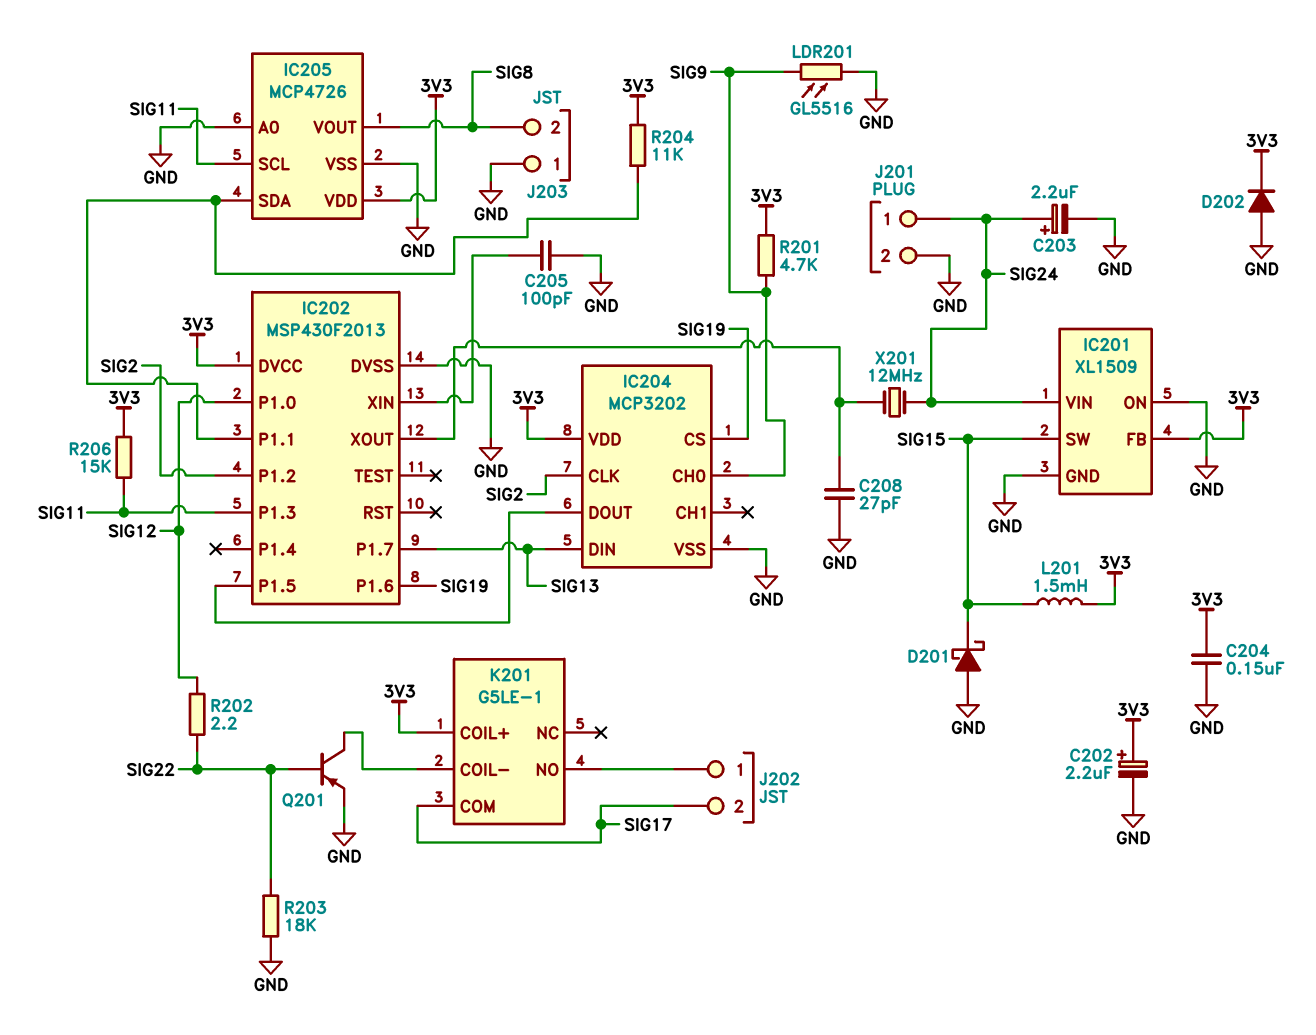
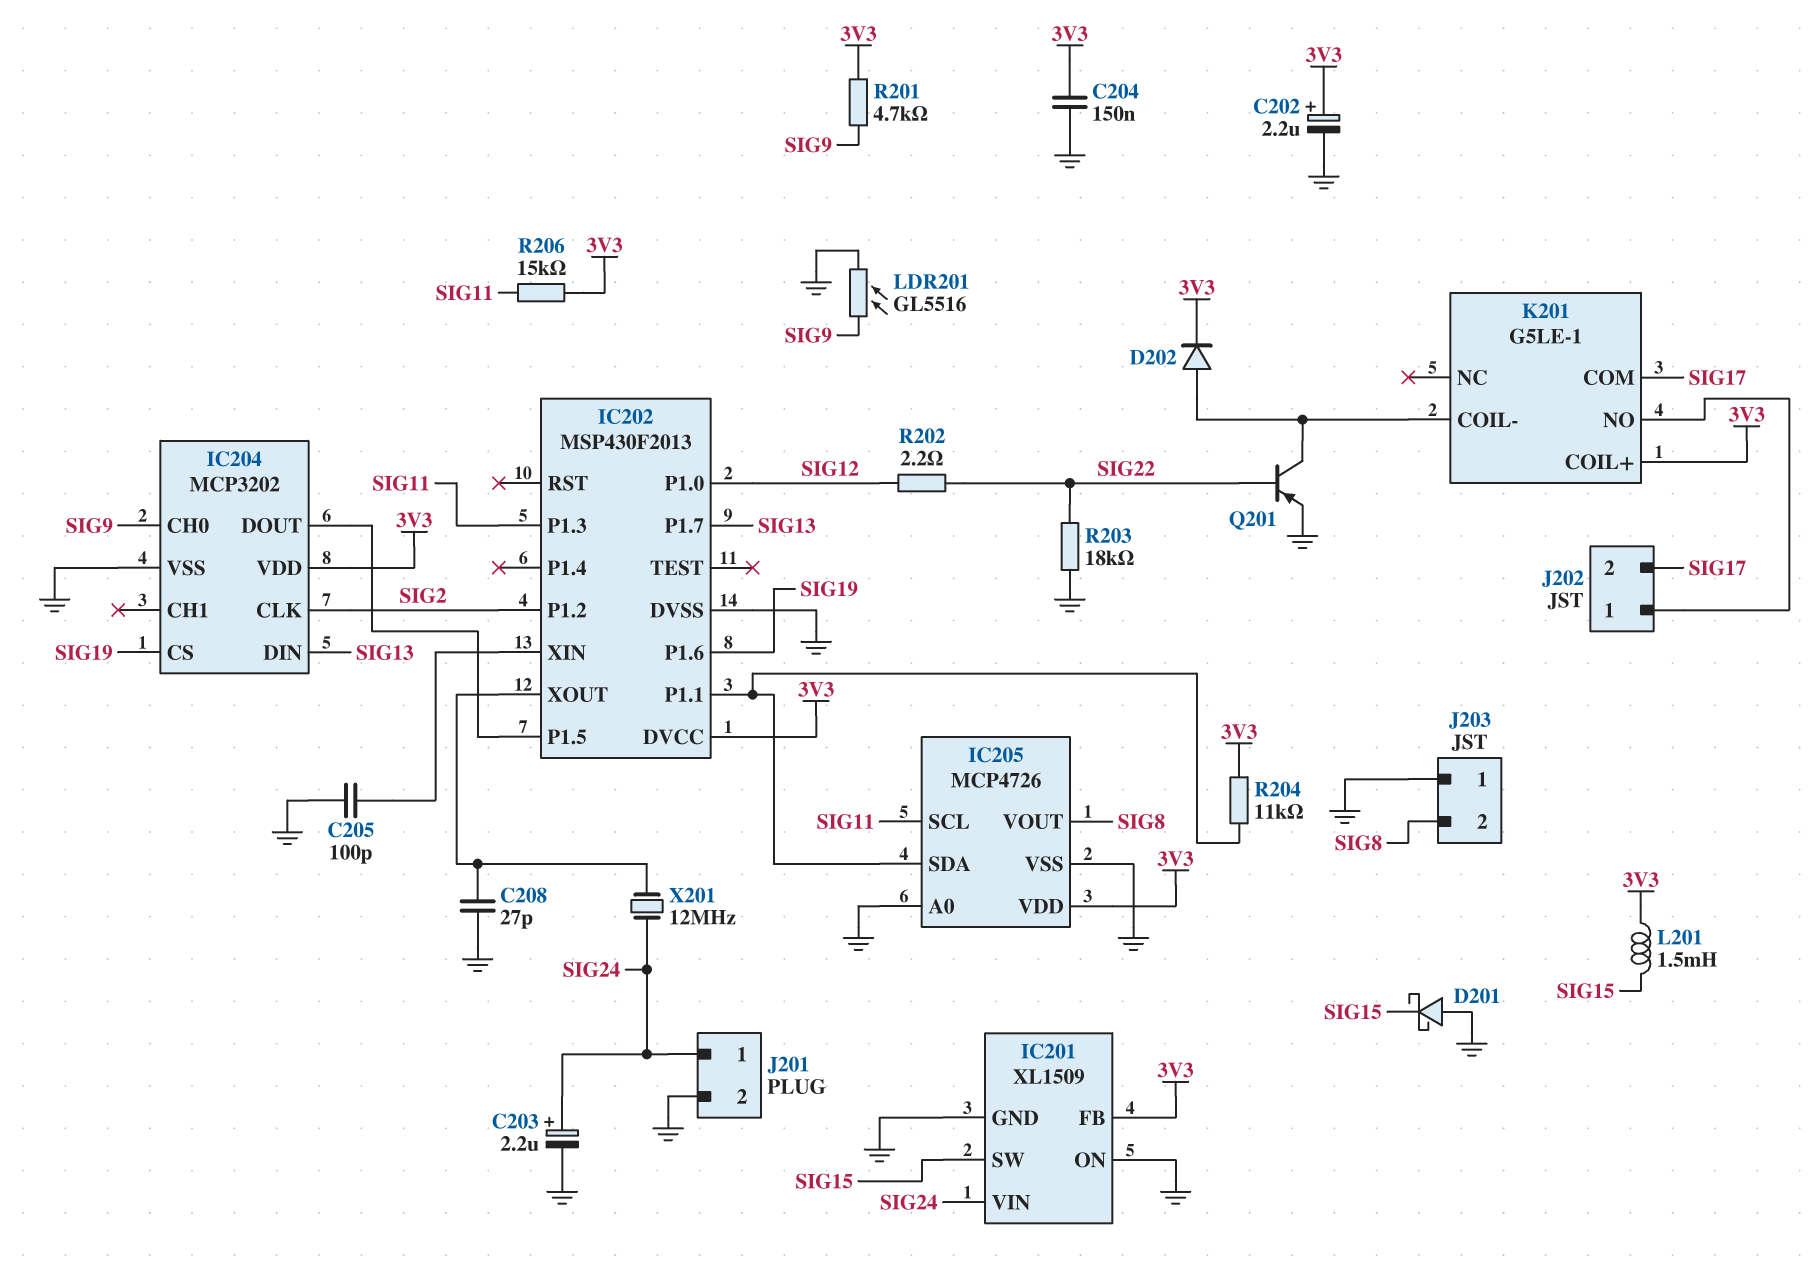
D202: diode (A GND, K 3V3) -> diode (A K201/COIL-, K 3V3)

